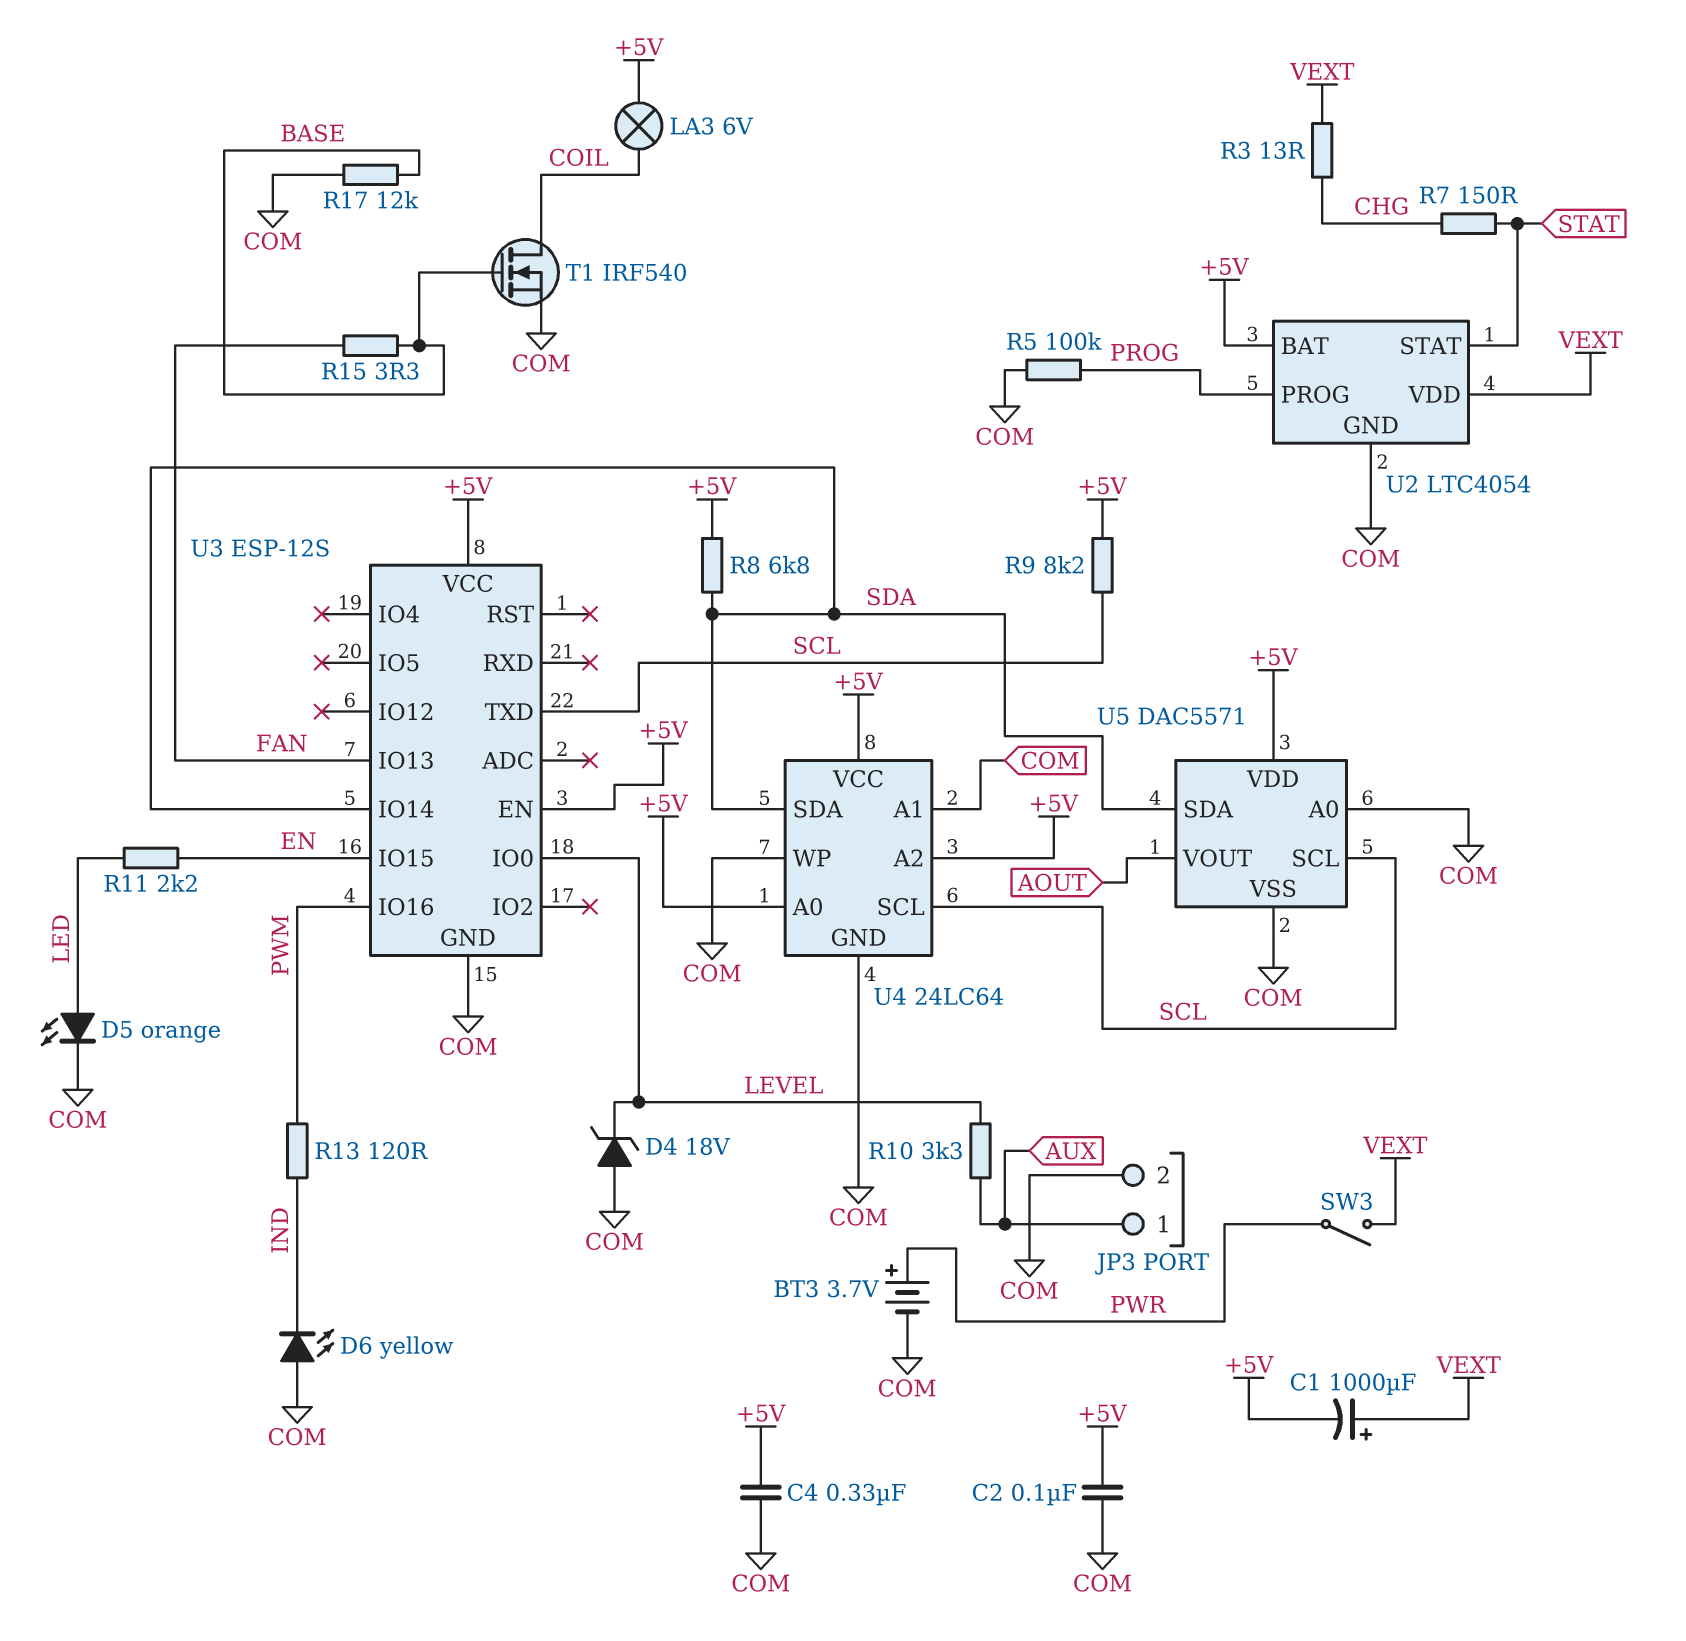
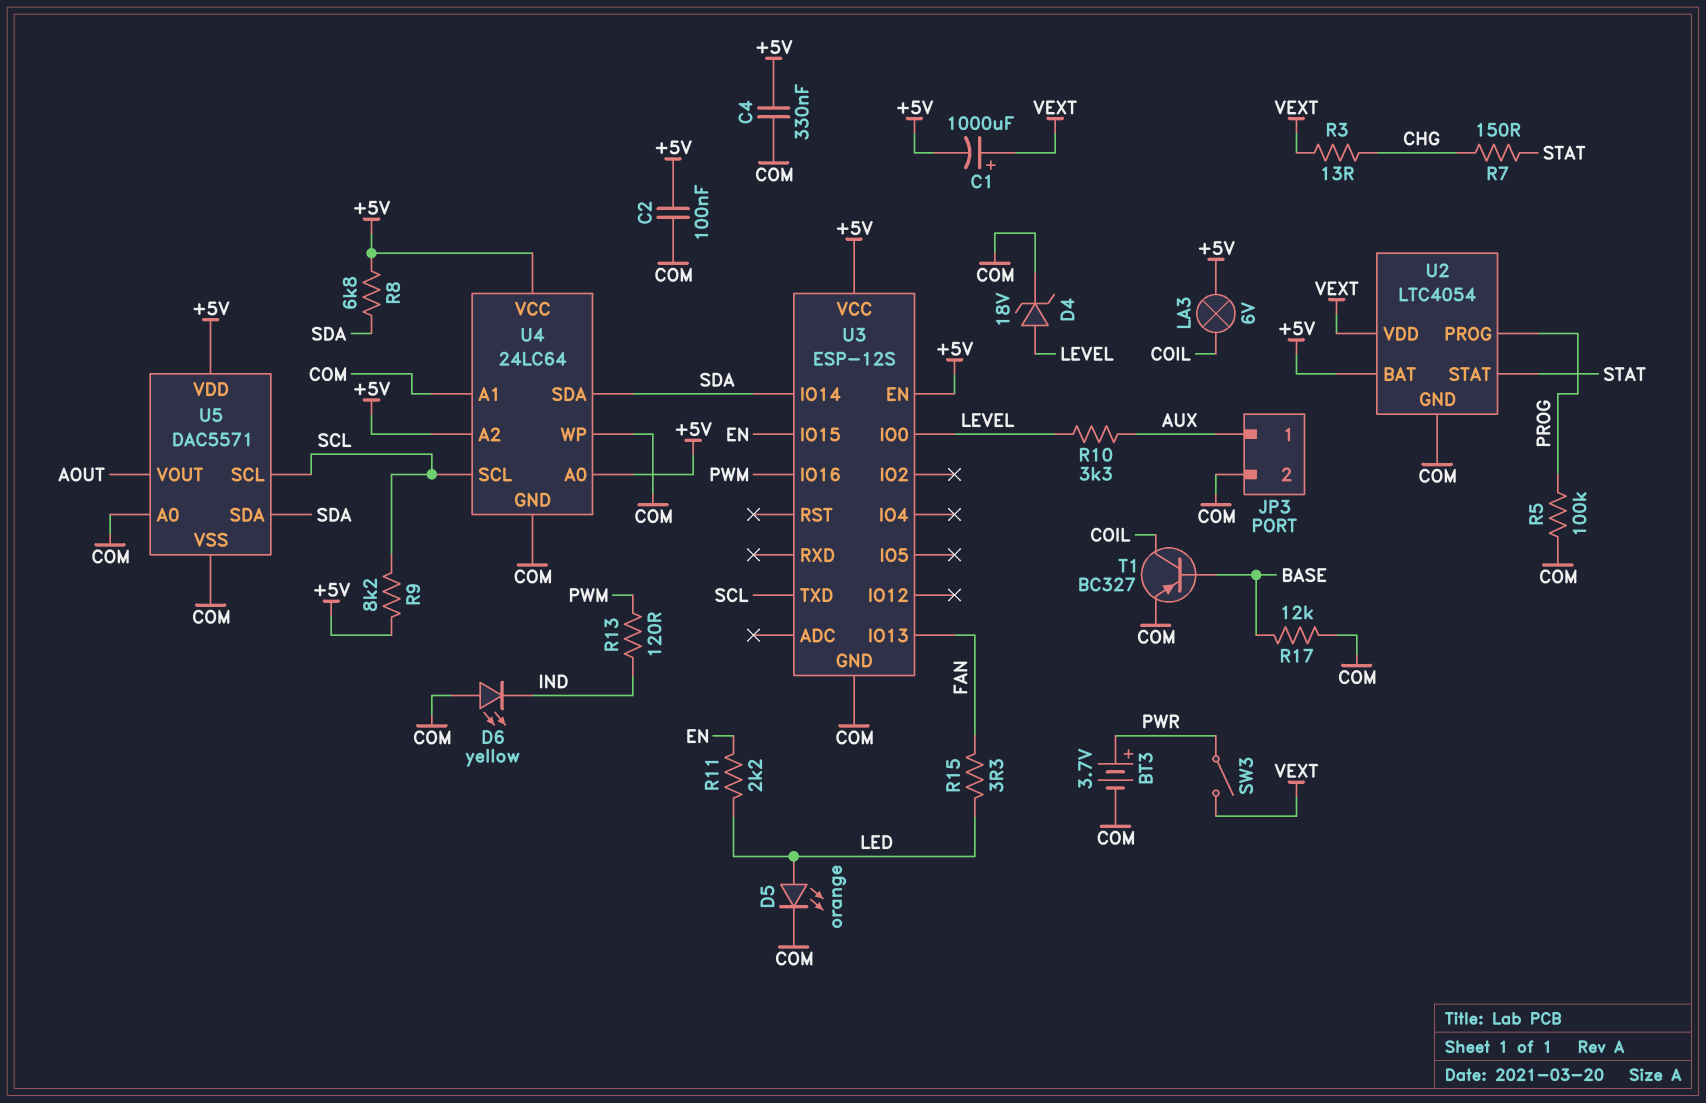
D4: zener 18V (A COM, K LEVEL) -> zener 18V (A LEVEL, K COM)
R15: 3.3 (BASE, FAN) -> 3.3 (FAN, LED)
T1: NMOS IRF540 (G BASE, D COIL, S COM) -> PNP BC327 (B BASE, C COIL, E COM)

